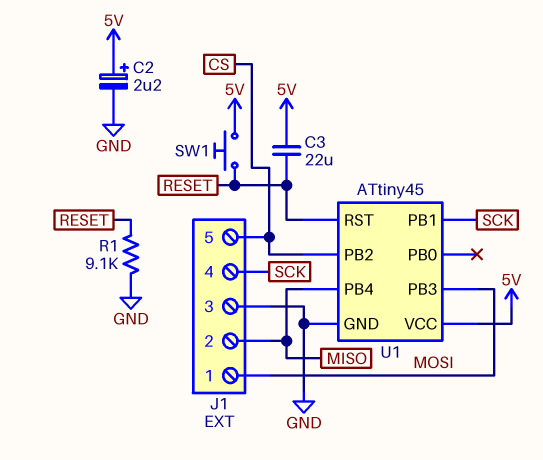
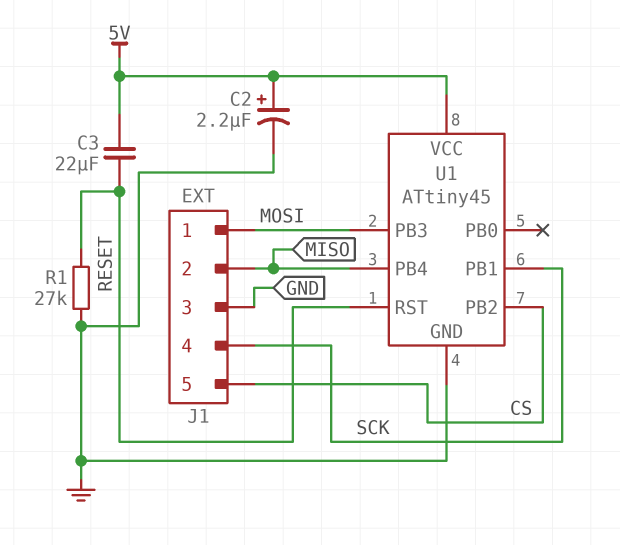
R1: 9.1k (GND, RESET) -> 27k (GND, RESET)
SW1: button (5V, RESET) -> none

